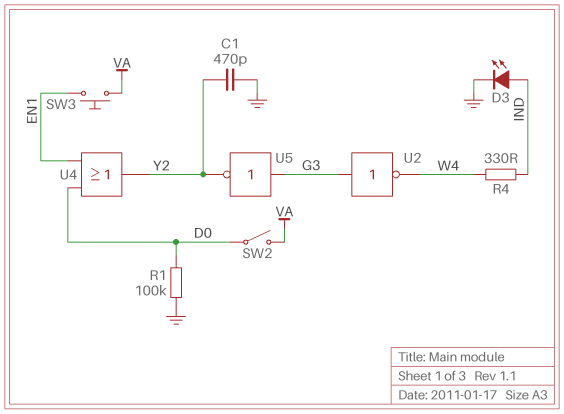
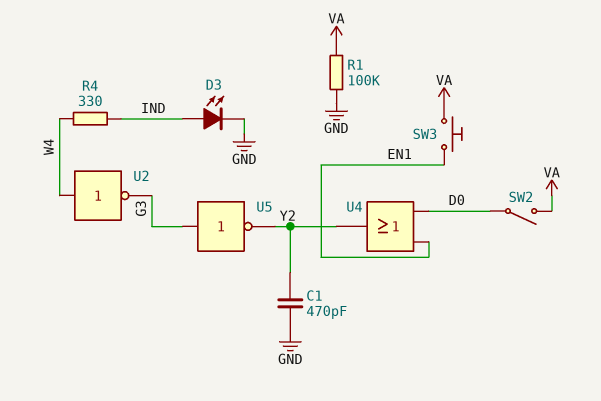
R1: 100k (D0, GND) -> 100k (GND, VA)
U2: NOT (in G3, out W4) -> NOT (in W4, out G3)

